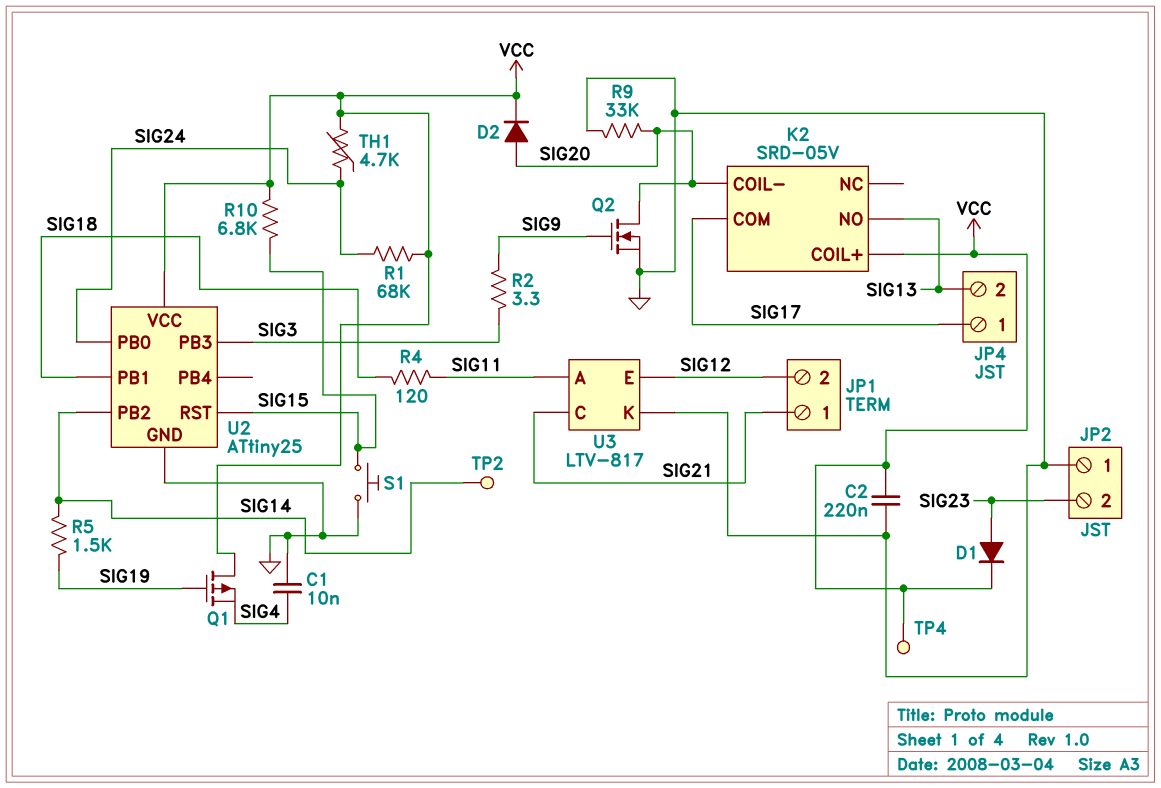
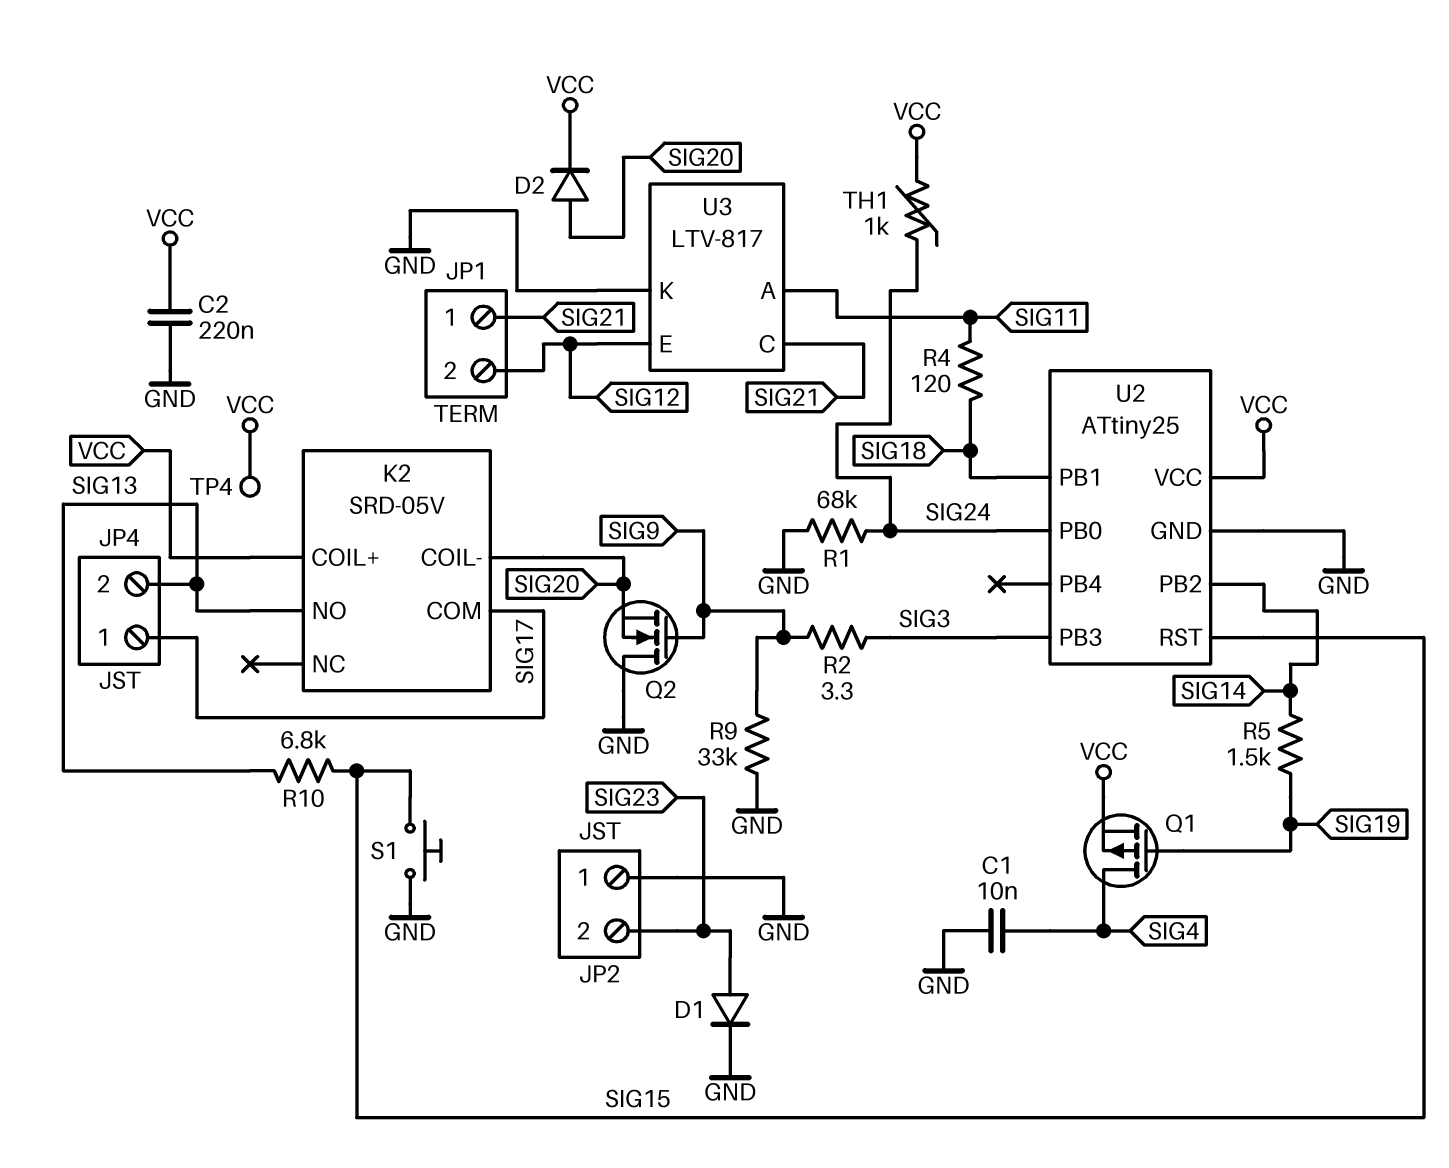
D1: diode (A SIG23, K VCC) -> diode (A SIG23, K GND)
Q1: PMOS (G SIG19, D VCC, S SIG4) -> PMOS (G SIG19, D SIG4, S VCC)
Q2: NMOS (G SIG9, D SIG20, S GND) -> NMOS (G SIG9, D GND, S SIG20)
R1: 68k (SIG24, VCC) -> 68k (GND, SIG24)
R9: 33k (GND, SIG20) -> 33k (GND, SIG9)
R10: 6.8k (SIG15, VCC) -> 6.8k (SIG13, SIG15)
TH1: 4.7k (SIG24, VCC) -> 1k (SIG24, VCC)
TP2: test point (SIG14) -> none

